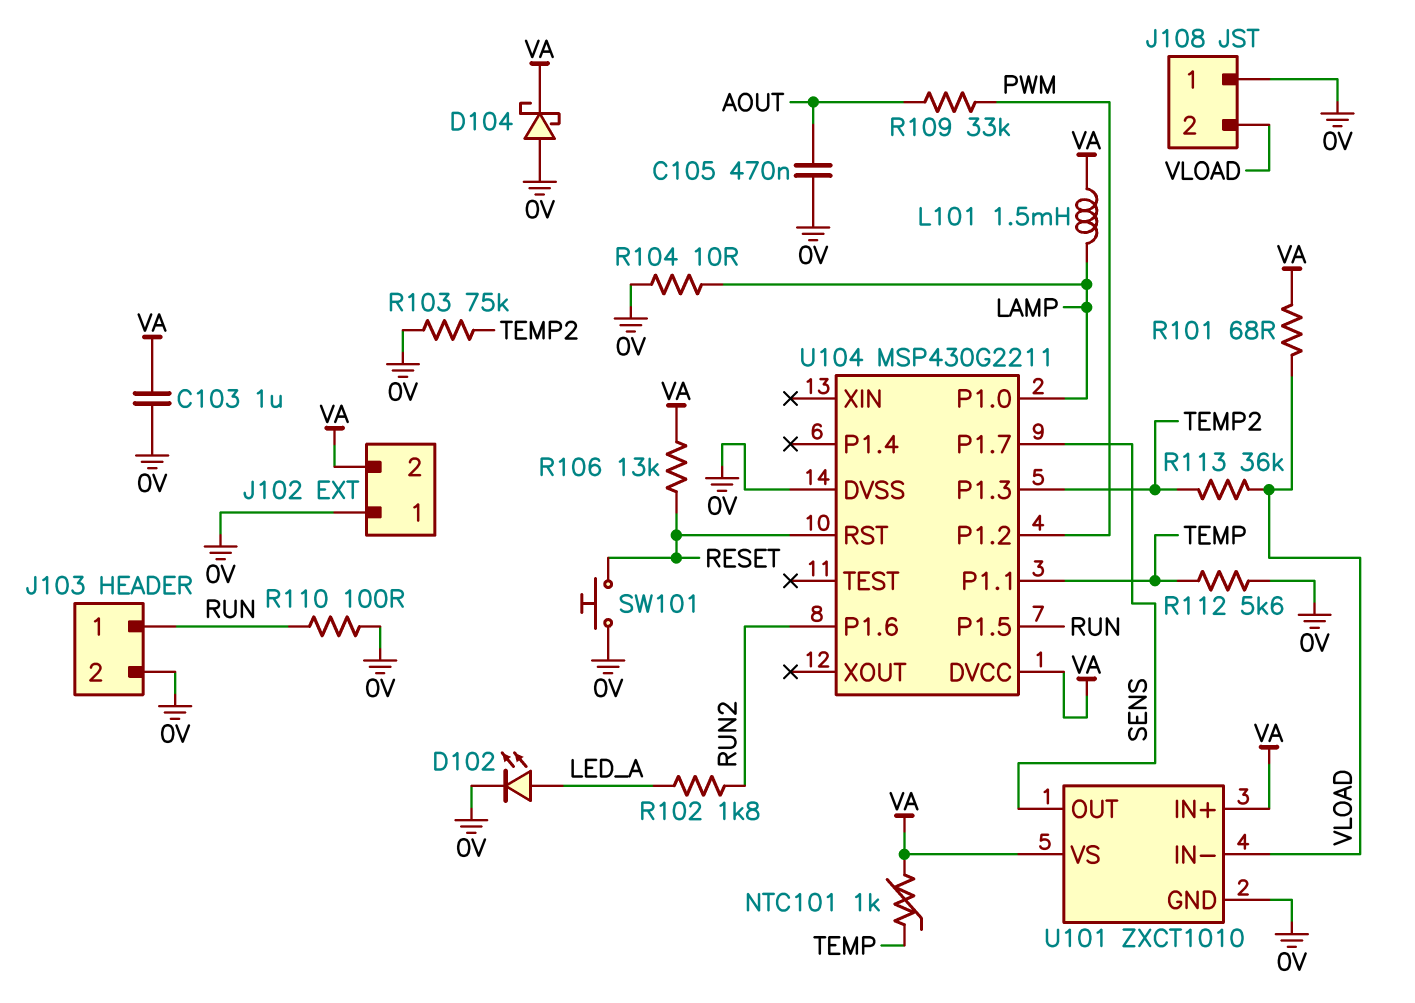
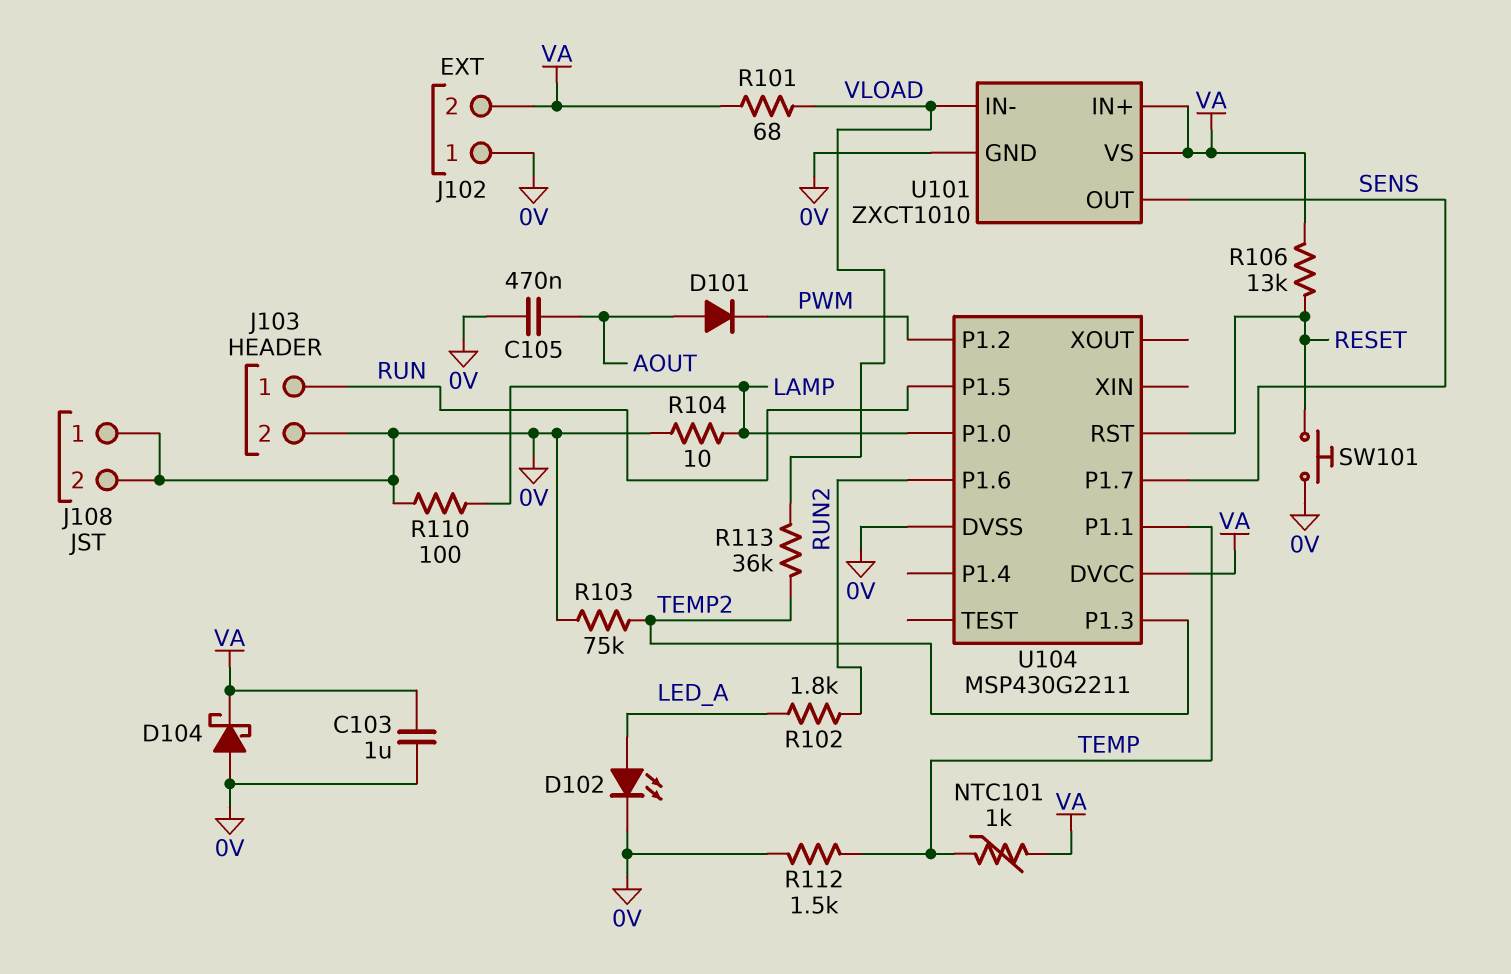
D101: none -> diode (A AOUT, K PWM)
J108 pin 2: VLOAD -> 0V
L101: 1.5mH (LAMP, VA) -> none
R109: 33k (AOUT, PWM) -> none
R110: 100 (0V, RUN) -> 100 (0V, LAMP)
R112: 5.6k (0V, TEMP) -> 1.5k (0V, TEMP)

